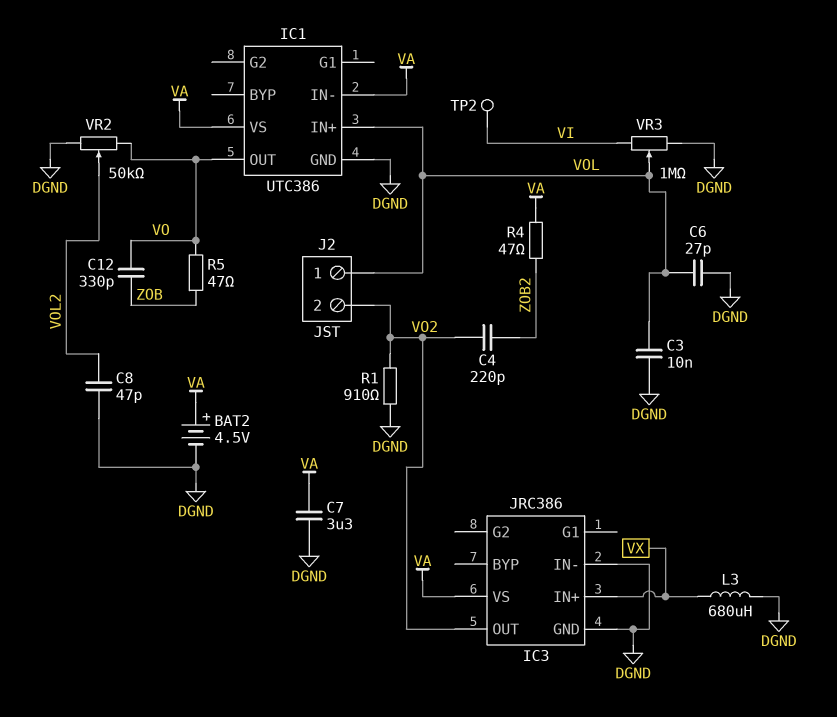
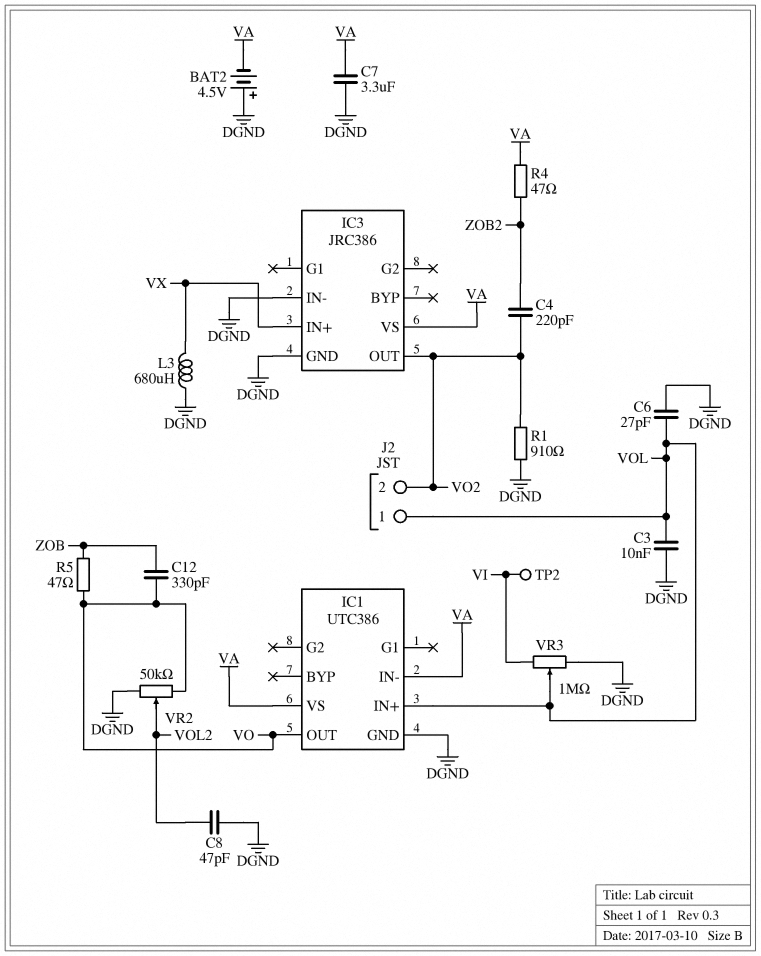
BAT2: 4.5V (plus VA, minus DGND) -> 4.5V (plus DGND, minus VA)

